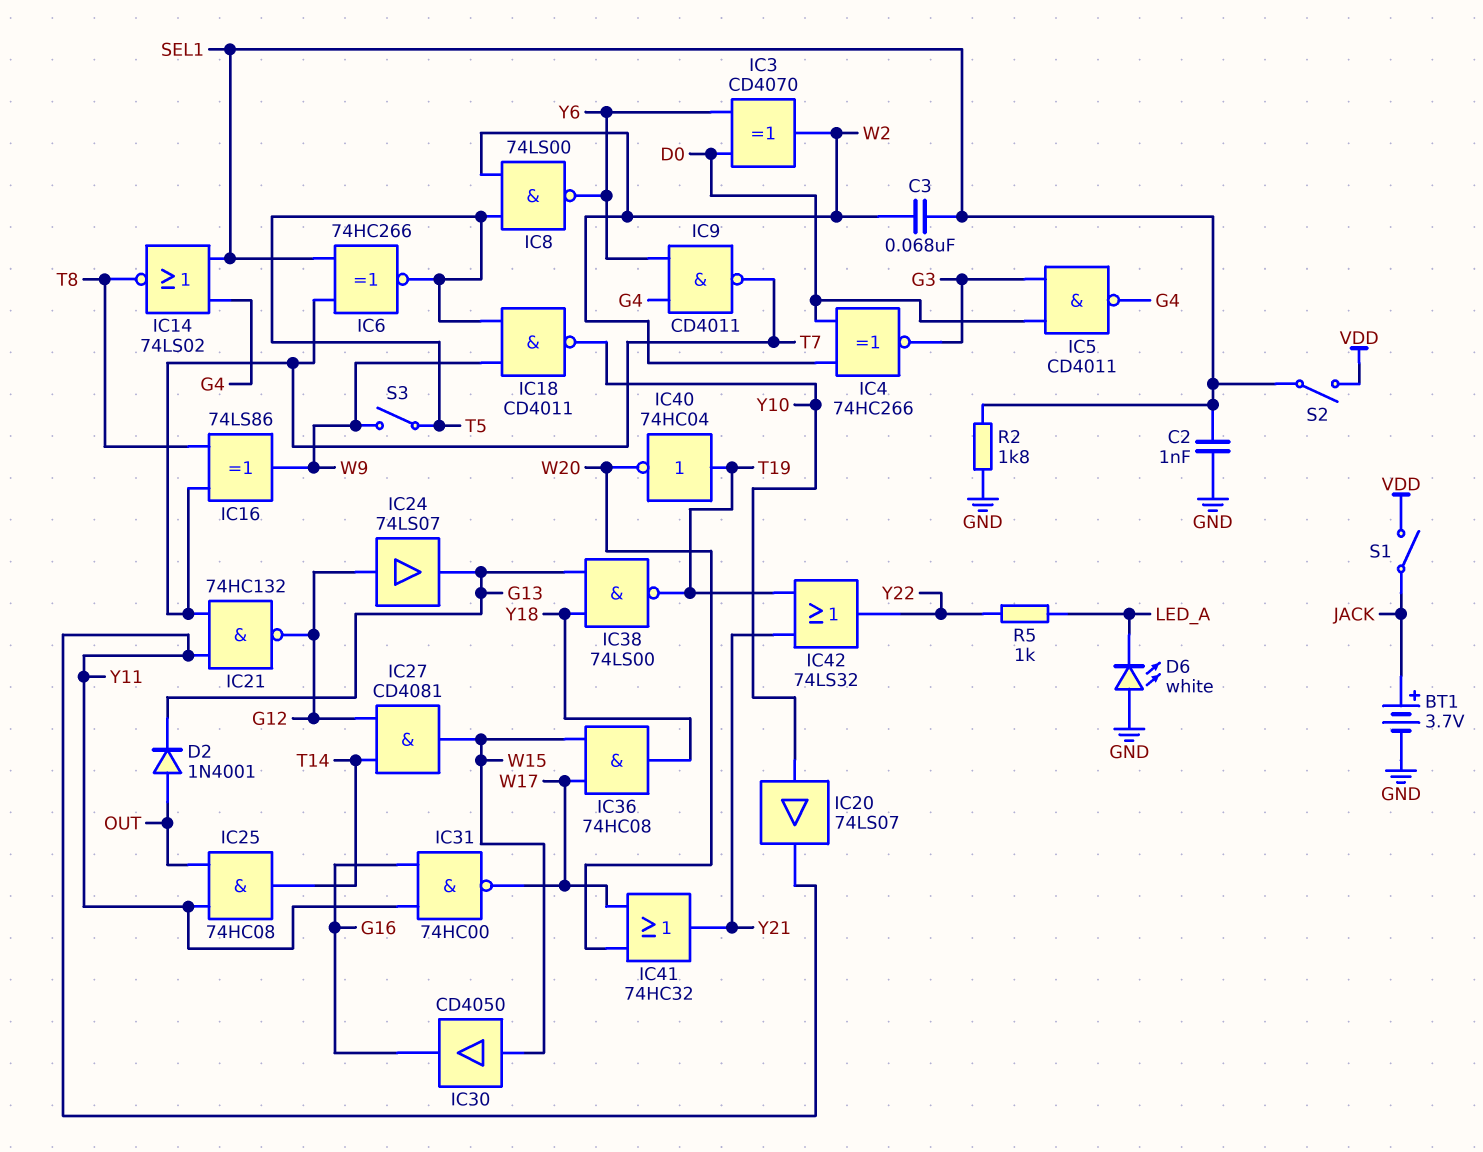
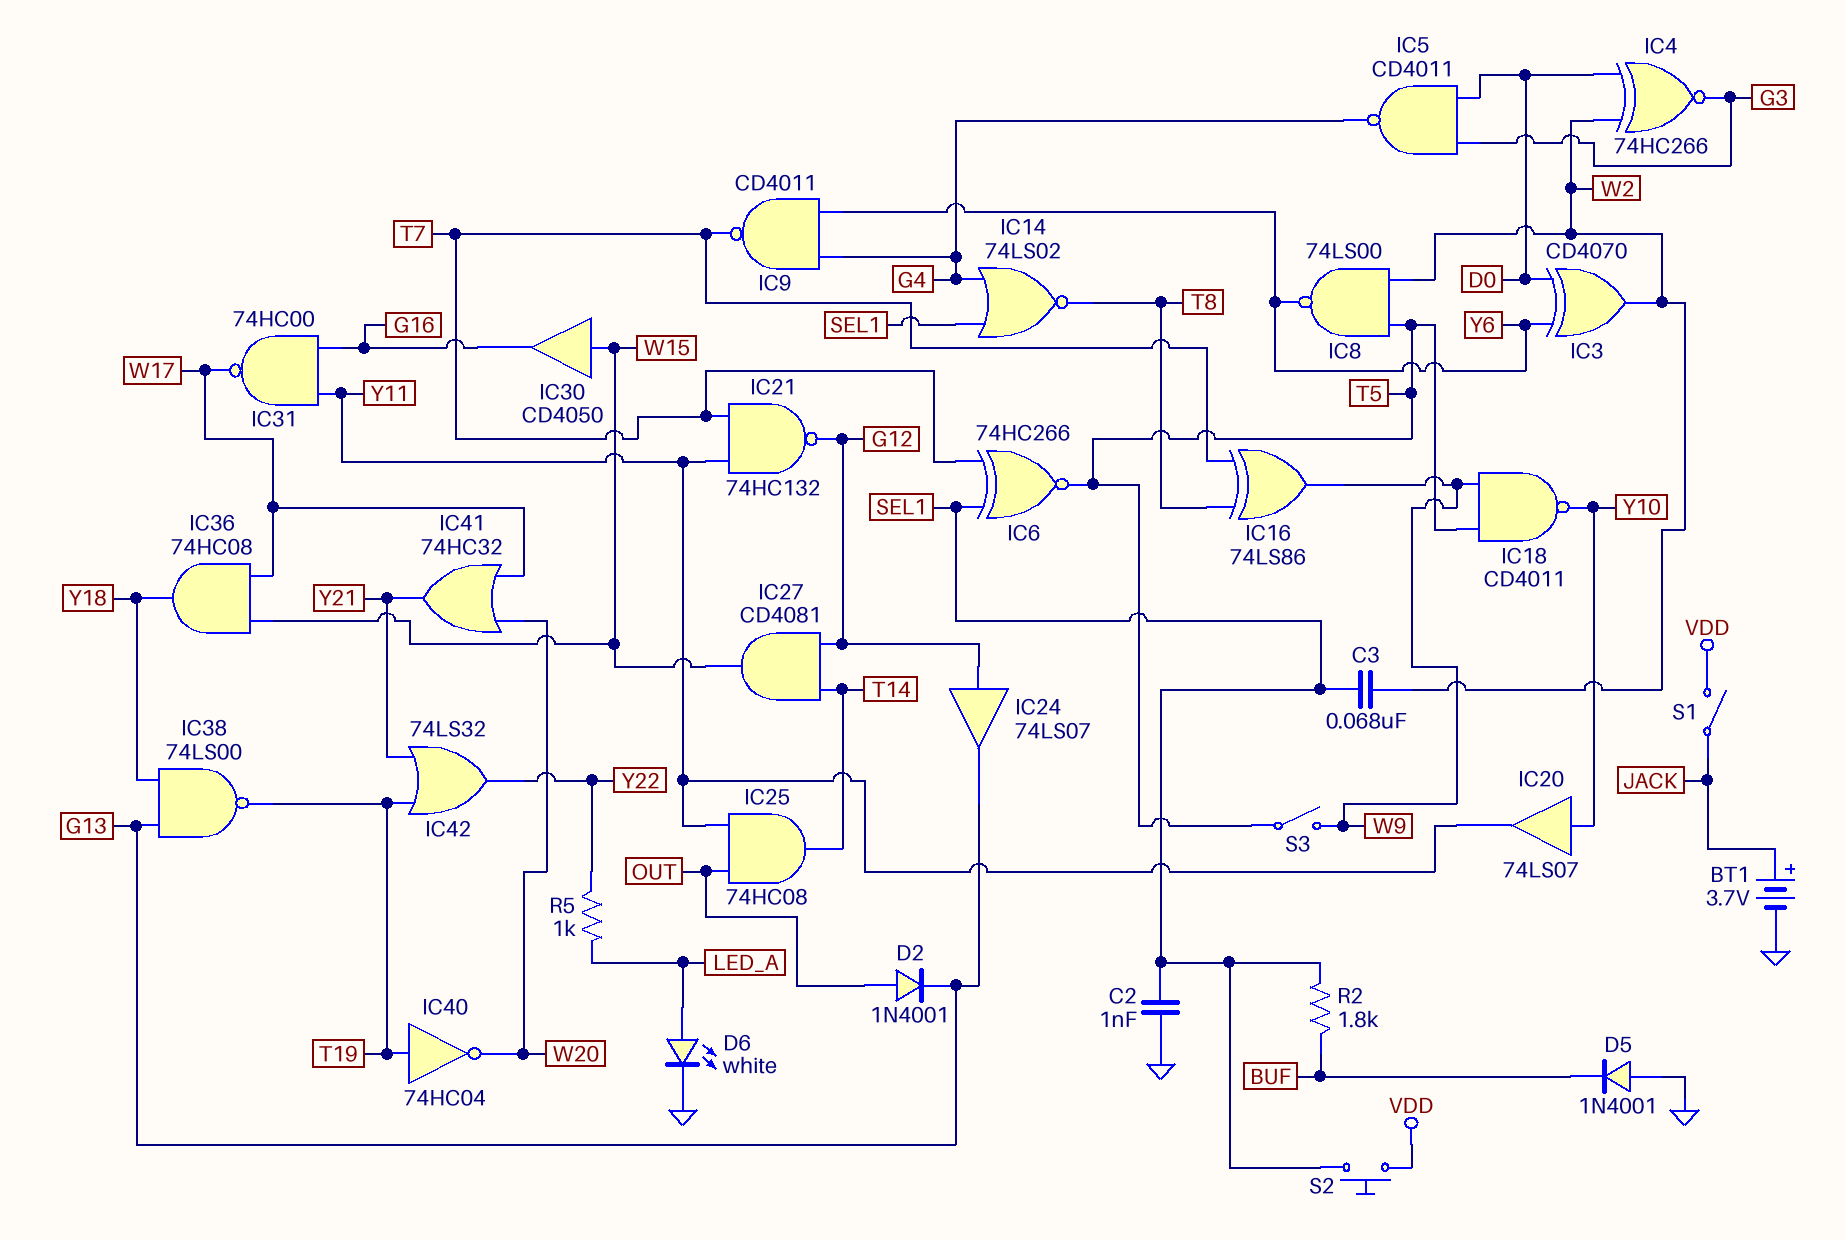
D5: none -> diode 1N4001 (A GND, K BUF)
D6: LED white (A GND, K LED_A) -> LED white (A LED_A, K GND)
R2: 1.8k (GND, SEL1) -> 1.8k (BUF, SEL1)
S2: switch (SEL1, VDD) -> button (SEL1, VDD)

